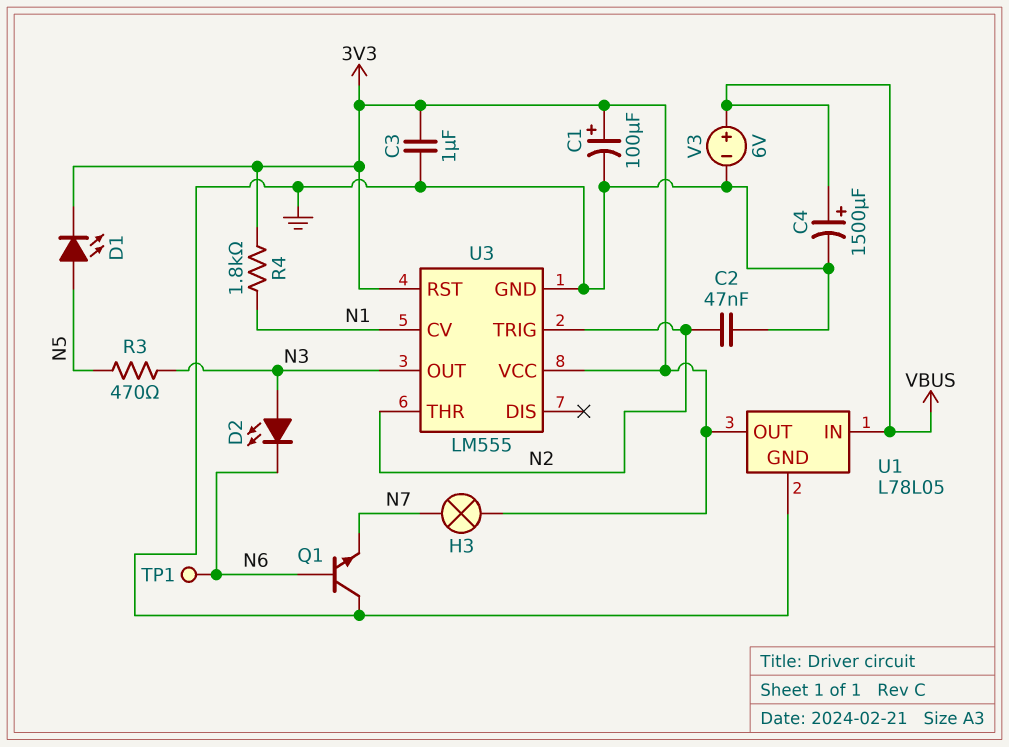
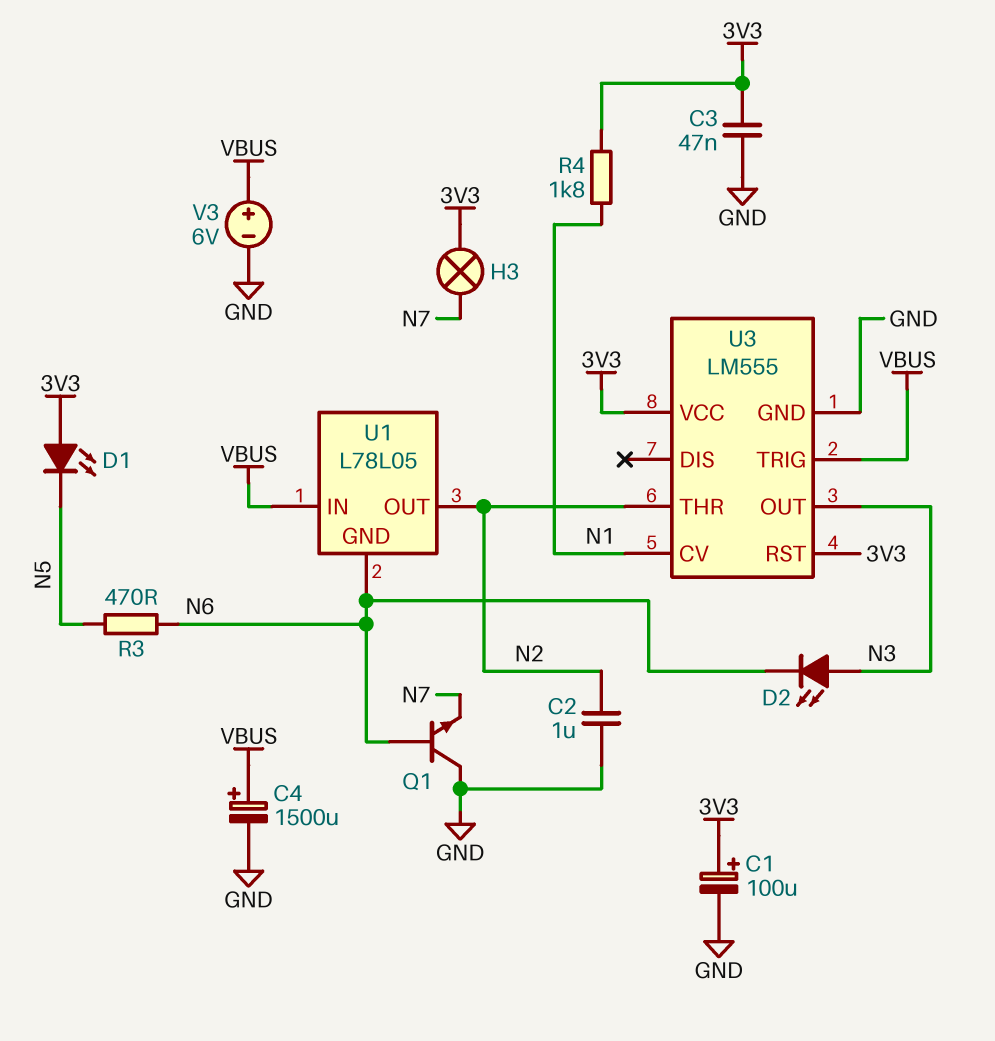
C2: 47nF (GND, N2) -> 1uF (GND, N2)
C3: 1uF (3V3, GND) -> 47nF (3V3, GND)
D1: LED (A N5, K 3V3) -> LED (A 3V3, K N5)
R3: 470 (N3, N5) -> 470 (N5, N6)
TP1: test point (N6) -> none
U1 pin GND: GND -> N6
U1 pin OUT: 3V3 -> N2
U3 pin TRIG: N2 -> VBUS

